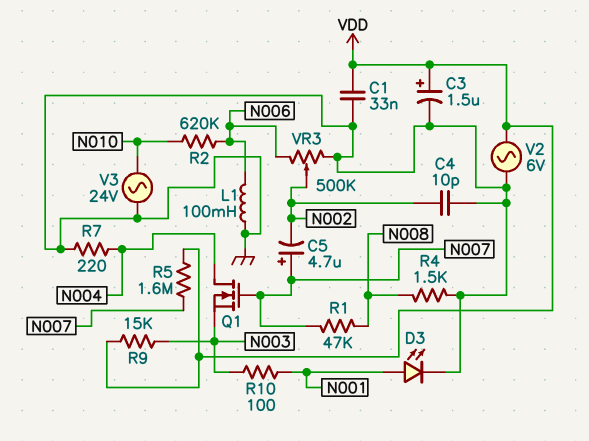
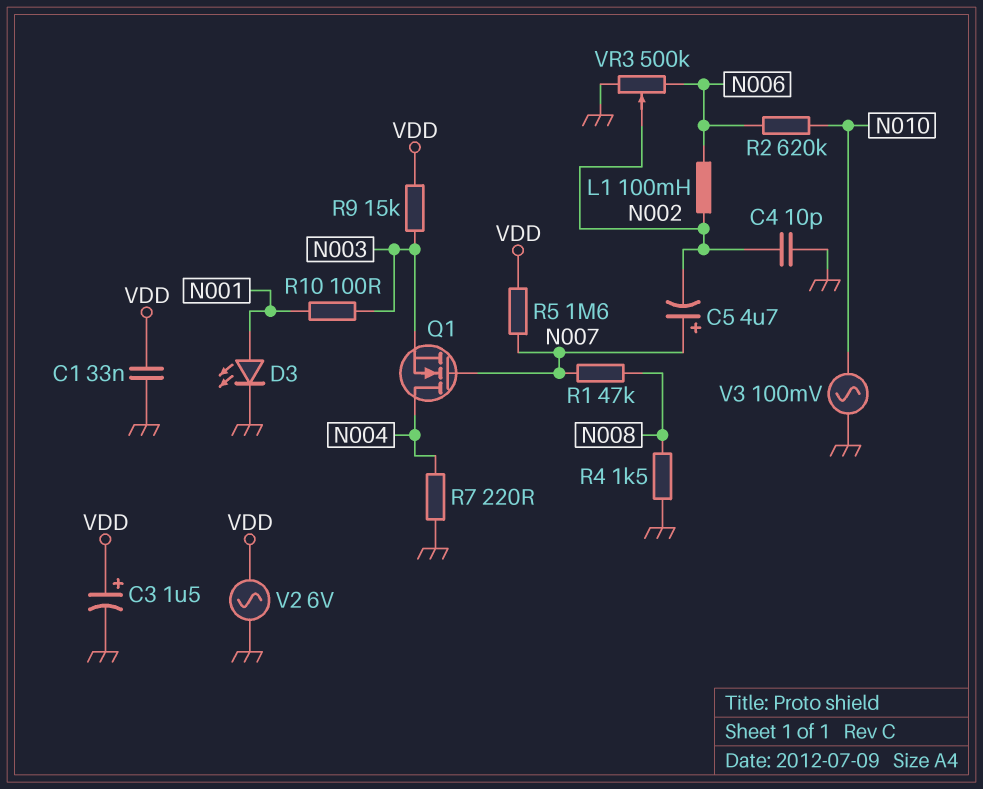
L1: 100mH (GND, N006) -> 100mH (N002, N006)
V3: AC 24V (GND, N010) -> AC 100mV (GND, N010)

